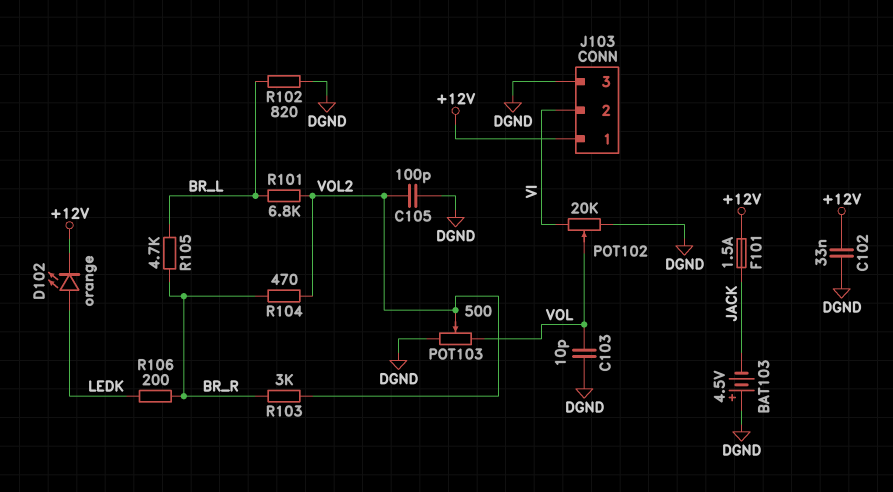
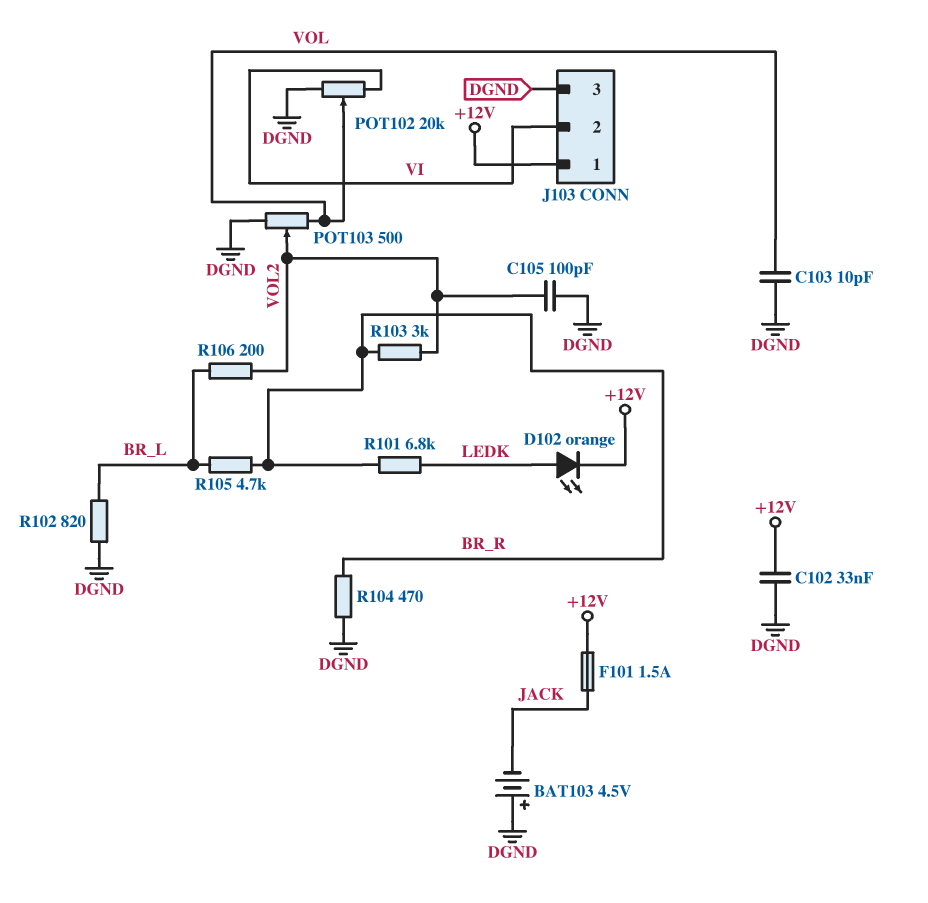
R101: 6.8k (BR_L, VOL2) -> 6.8k (BR_R, LEDK)
R104: 470 (BR_R, VOL2) -> 470 (BR_R, DGND)
R106: 200 (BR_R, LEDK) -> 200 (BR_L, VOL2)

